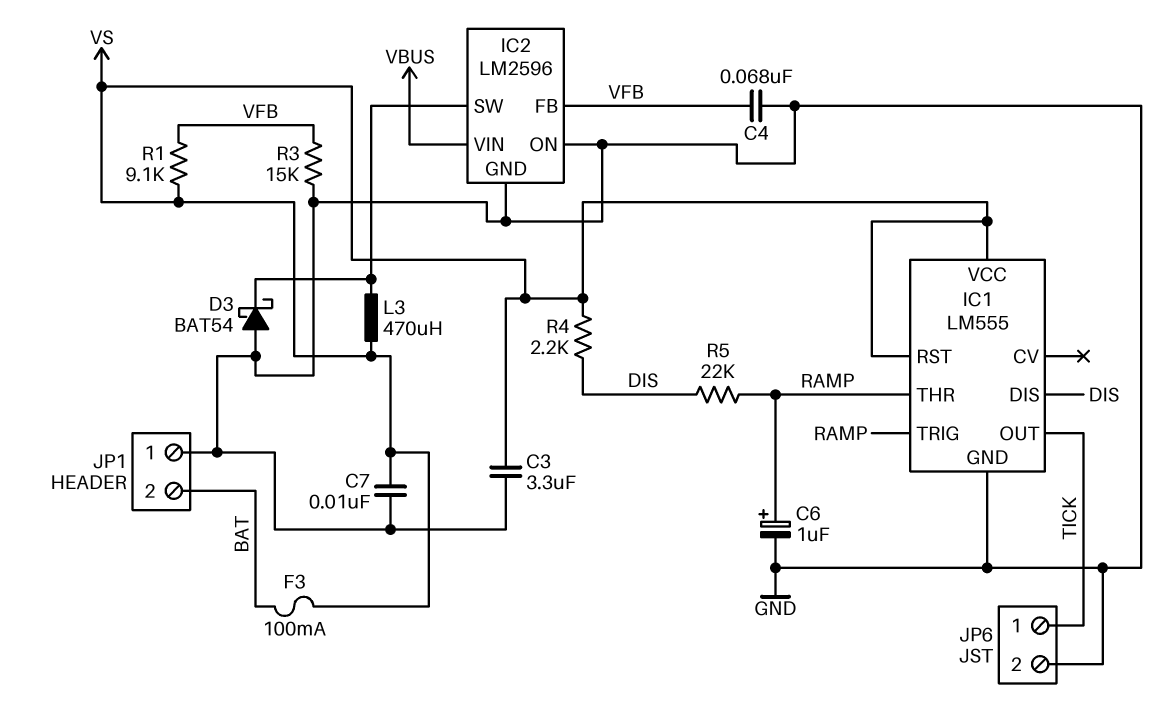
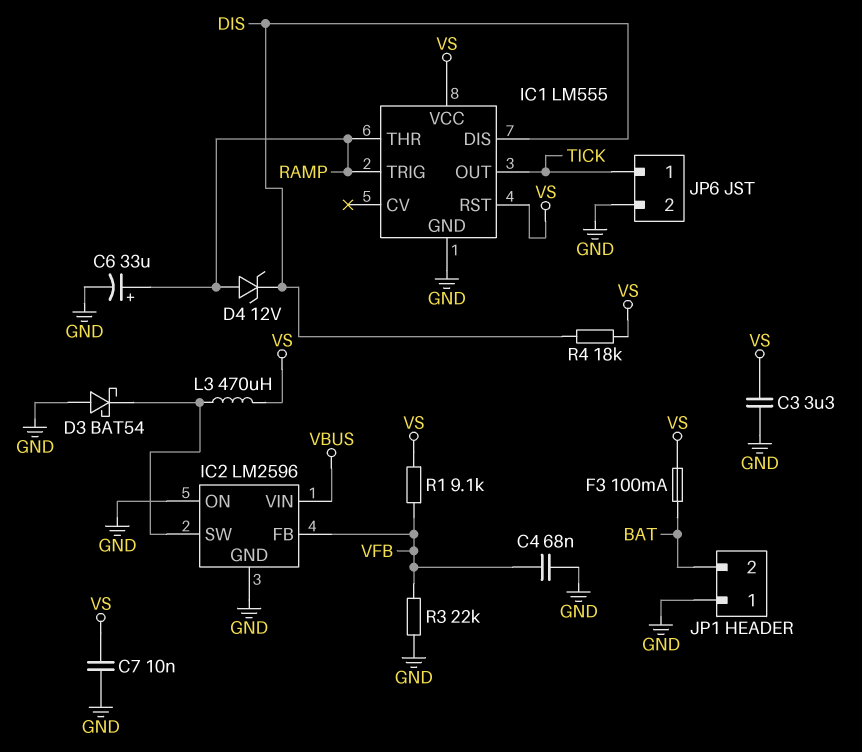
C6: 1uF (plus RAMP, minus GND) -> 33uF (plus RAMP, minus GND)
D4: none -> zener 12V (A RAMP, K DIS)
R3: 15k (GND, VFB) -> 22k (GND, VFB)
R4: 2.2k (DIS, VS) -> 18k (DIS, VS)
R5: 22k (DIS, RAMP) -> none

